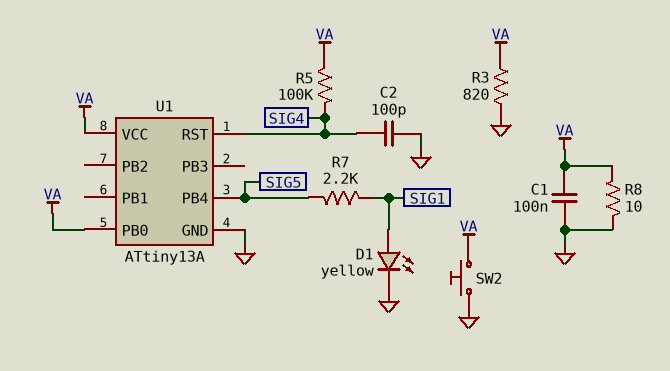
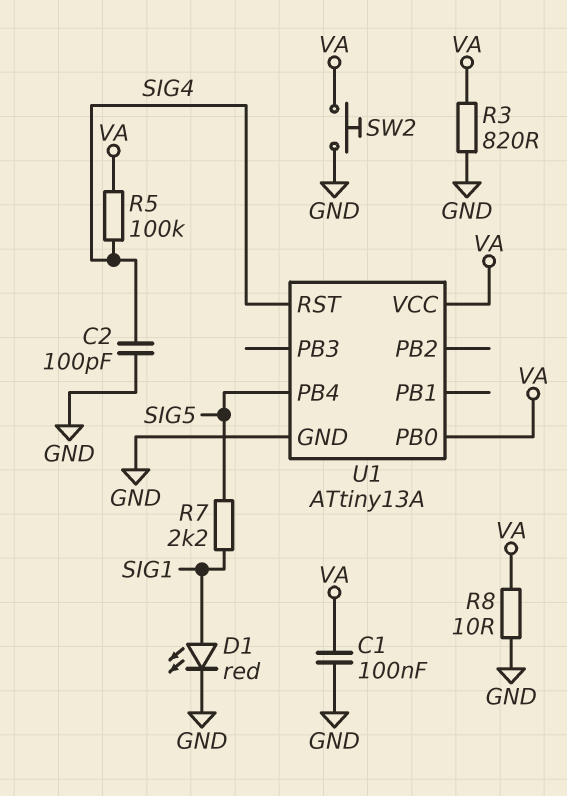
D1: LED yellow (A SIG1, K GND) -> LED red (A SIG1, K GND)

